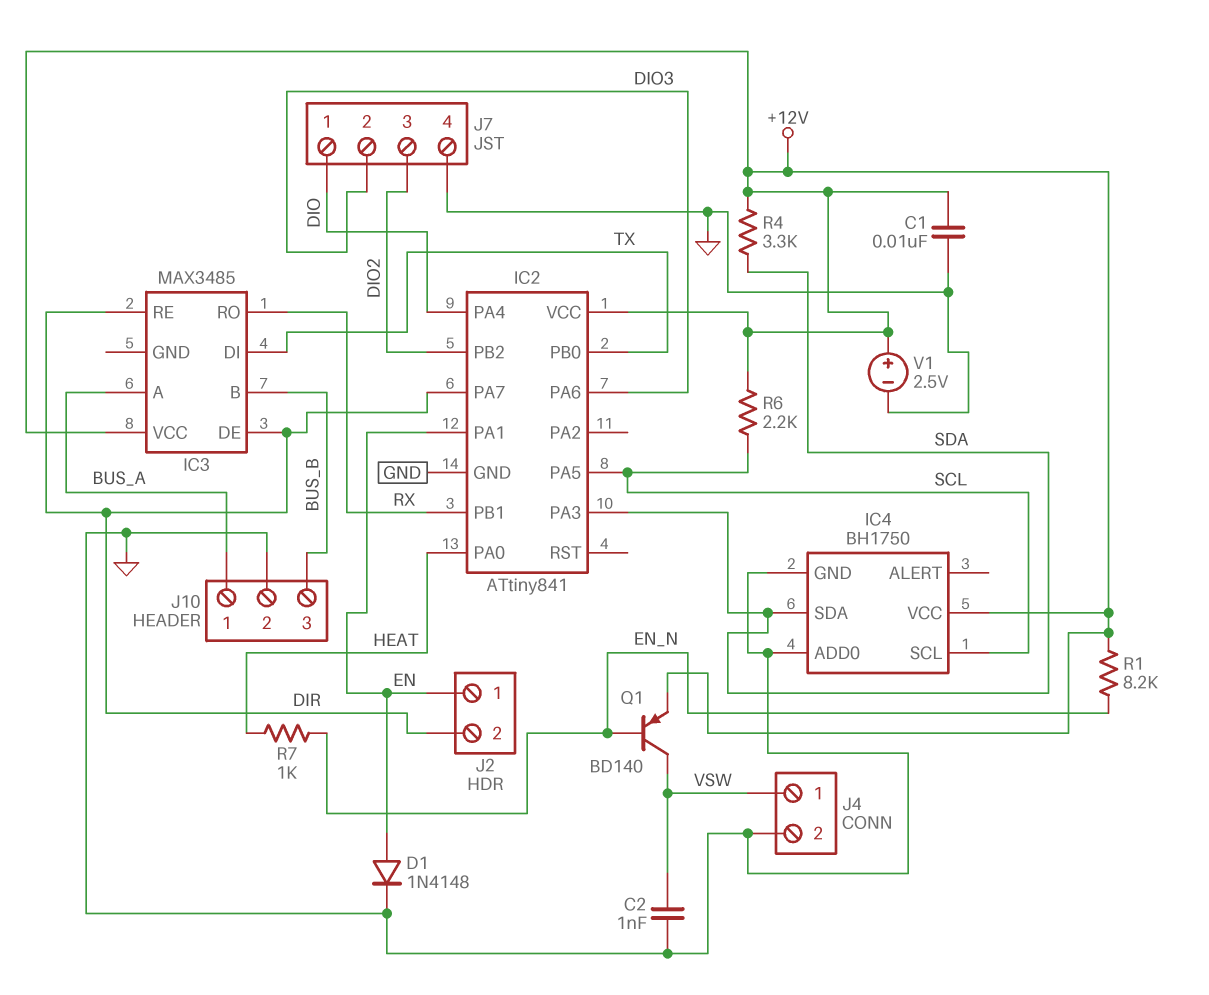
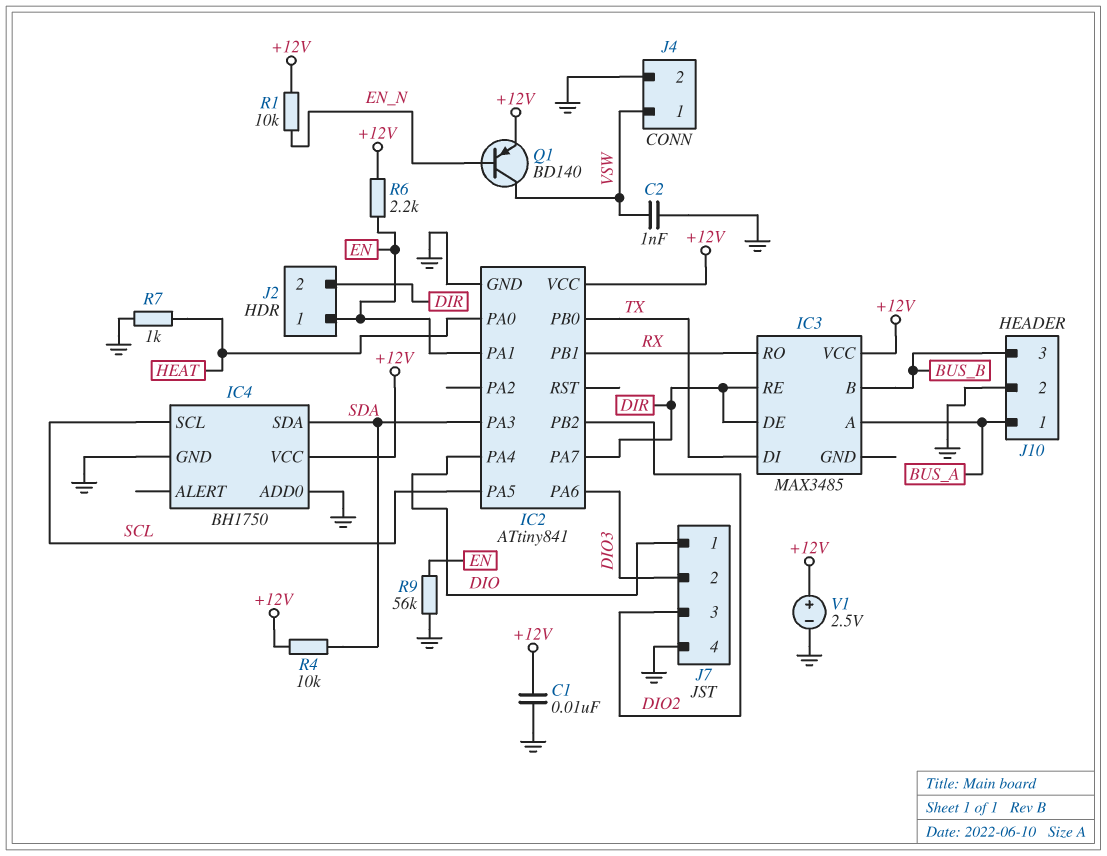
D1: diode 1N4148 (A EN, K GND) -> none
R1: 8.2k (+12V, EN_N) -> 10k (+12V, EN_N)
R4: 3.3k (+12V, SDA) -> 10k (+12V, SDA)
R6: 2.2k (+12V, SCL) -> 2.2k (+12V, EN)
R7: 1k (EN_N, HEAT) -> 1k (GND, HEAT)
R9: none -> 56k (EN, GND)

